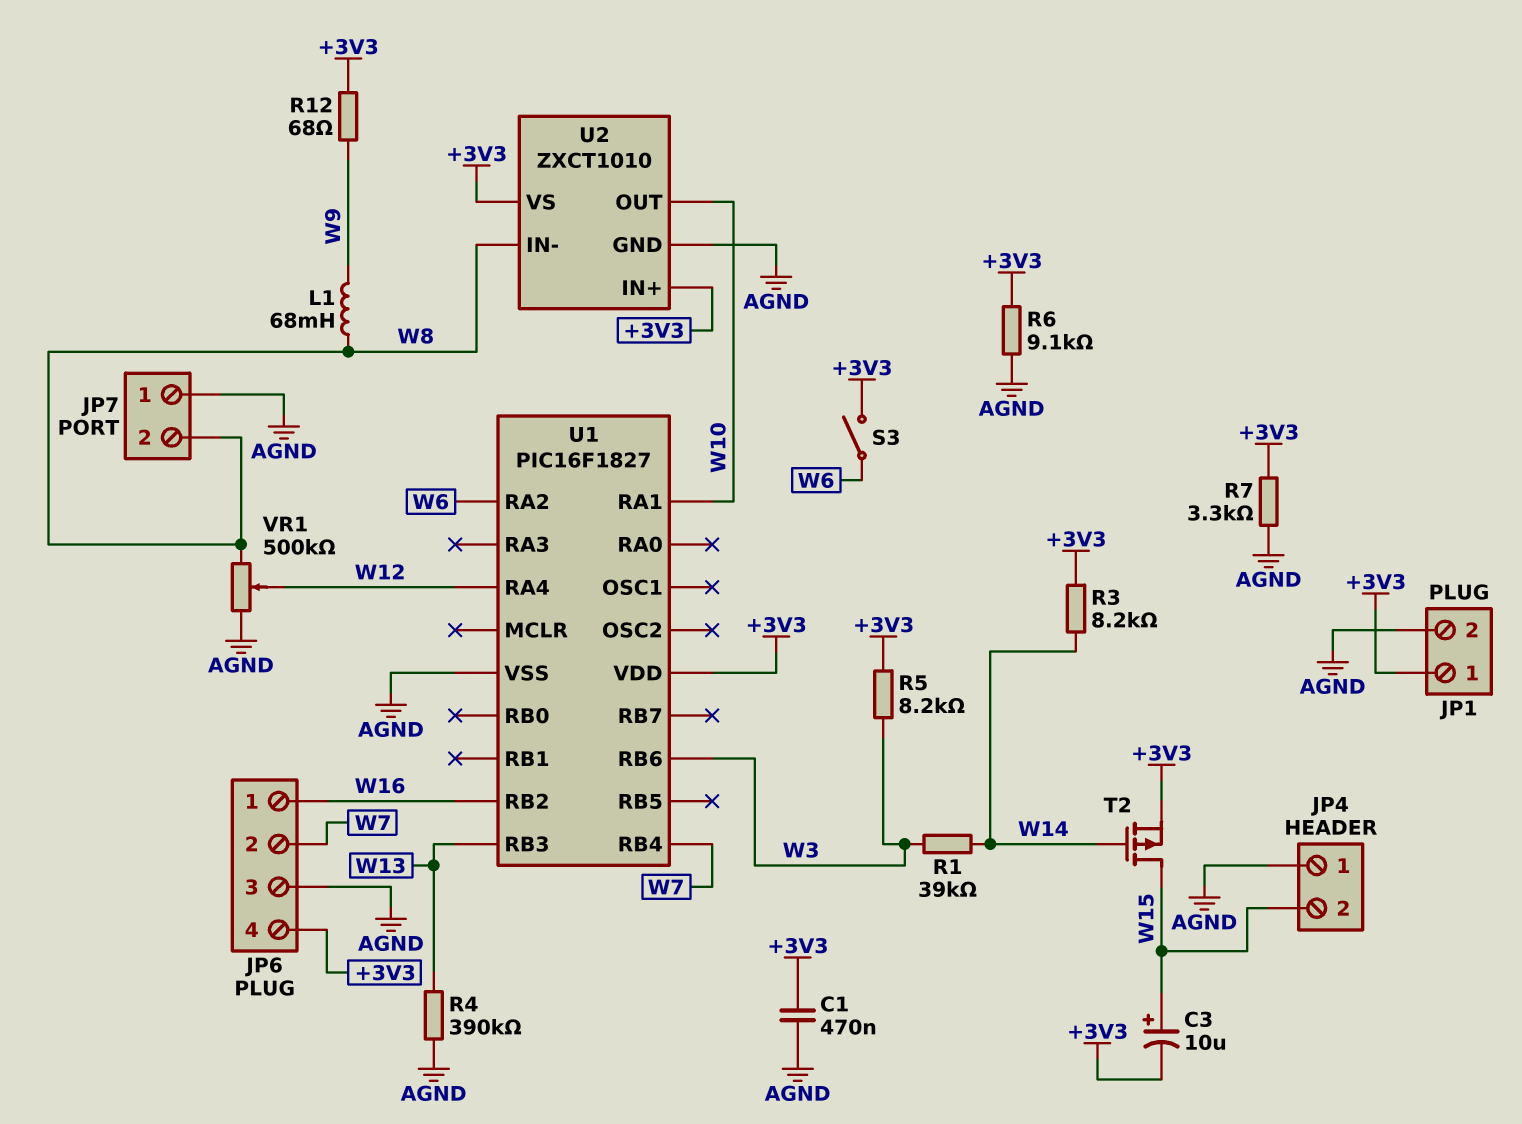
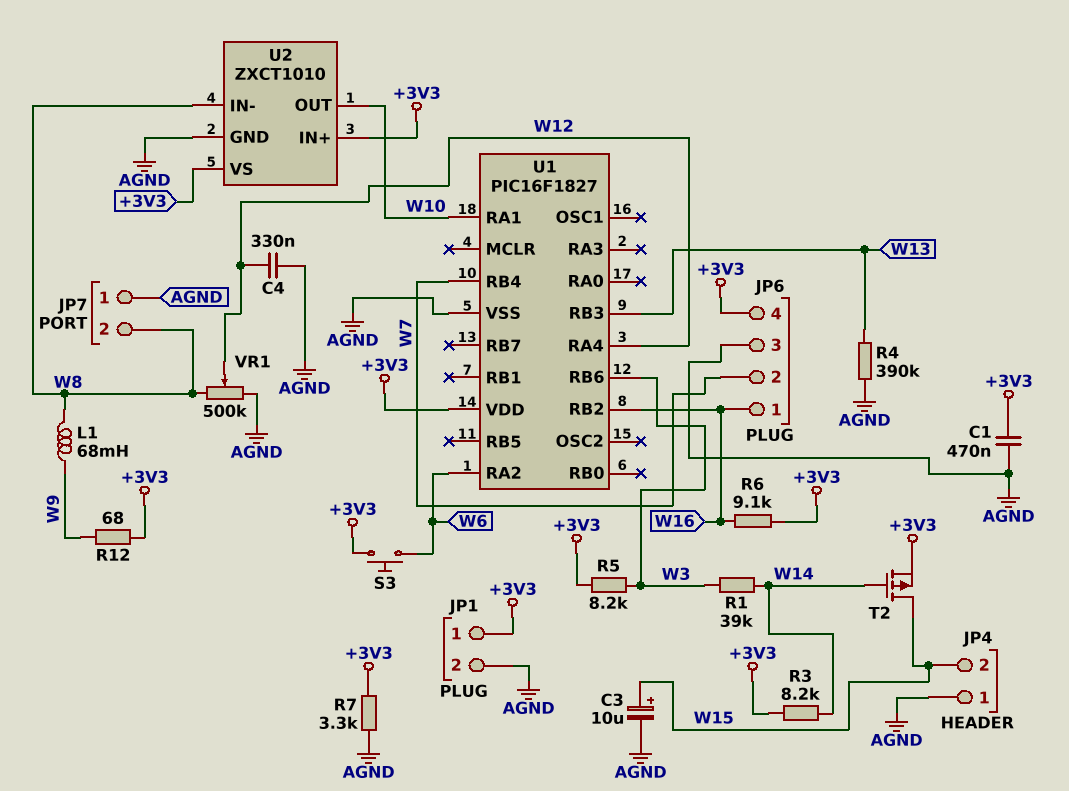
C3: 10uF (plus W15, minus +3V3) -> 10uF (plus W15, minus AGND)
C4: none -> 330nF (AGND, W12)
R6: 9.1k (+3V3, AGND) -> 9.1k (+3V3, W16)
S3: switch (+3V3, W6) -> button (+3V3, W6)

